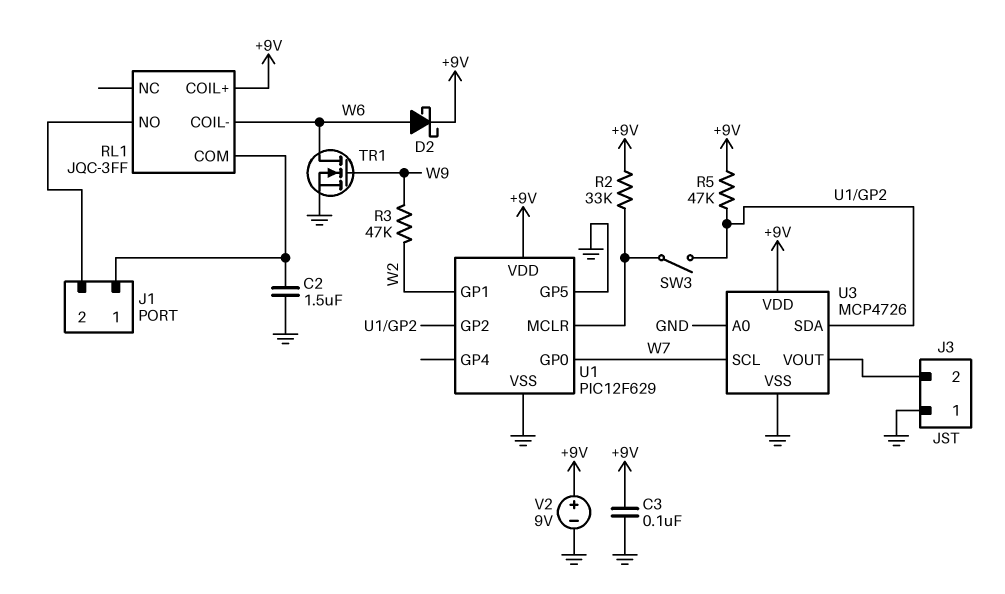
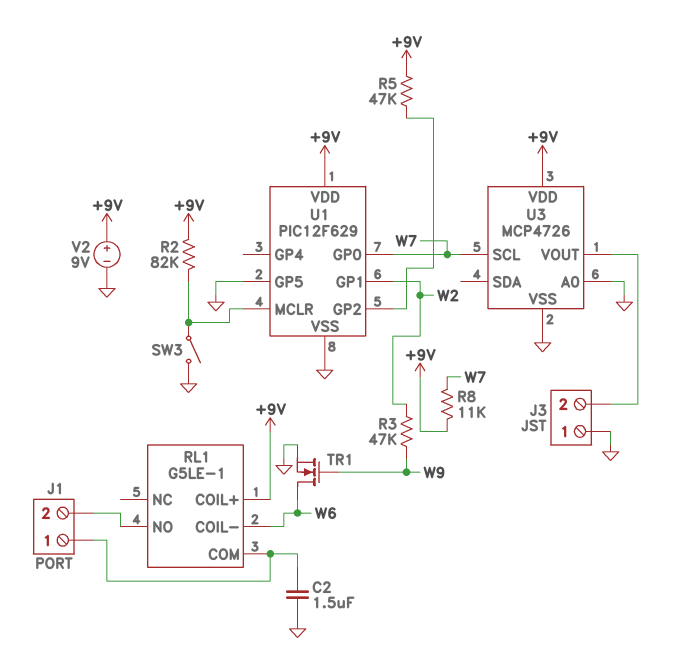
C3: 100nF (+9V, GND) -> none
D2: schottky (A W6, K +9V) -> none
R2: 33k (+9V, U1/MCLR) -> 82k (+9V, U1/MCLR)
R8: none -> 11k (+9V, W7)
RL1: JQC-3FF -> G5LE-1
SW3: switch (U1/GP2, U1/MCLR) -> switch (GND, U1/MCLR)
U3 pin SDA: U1/GP2 -> none

